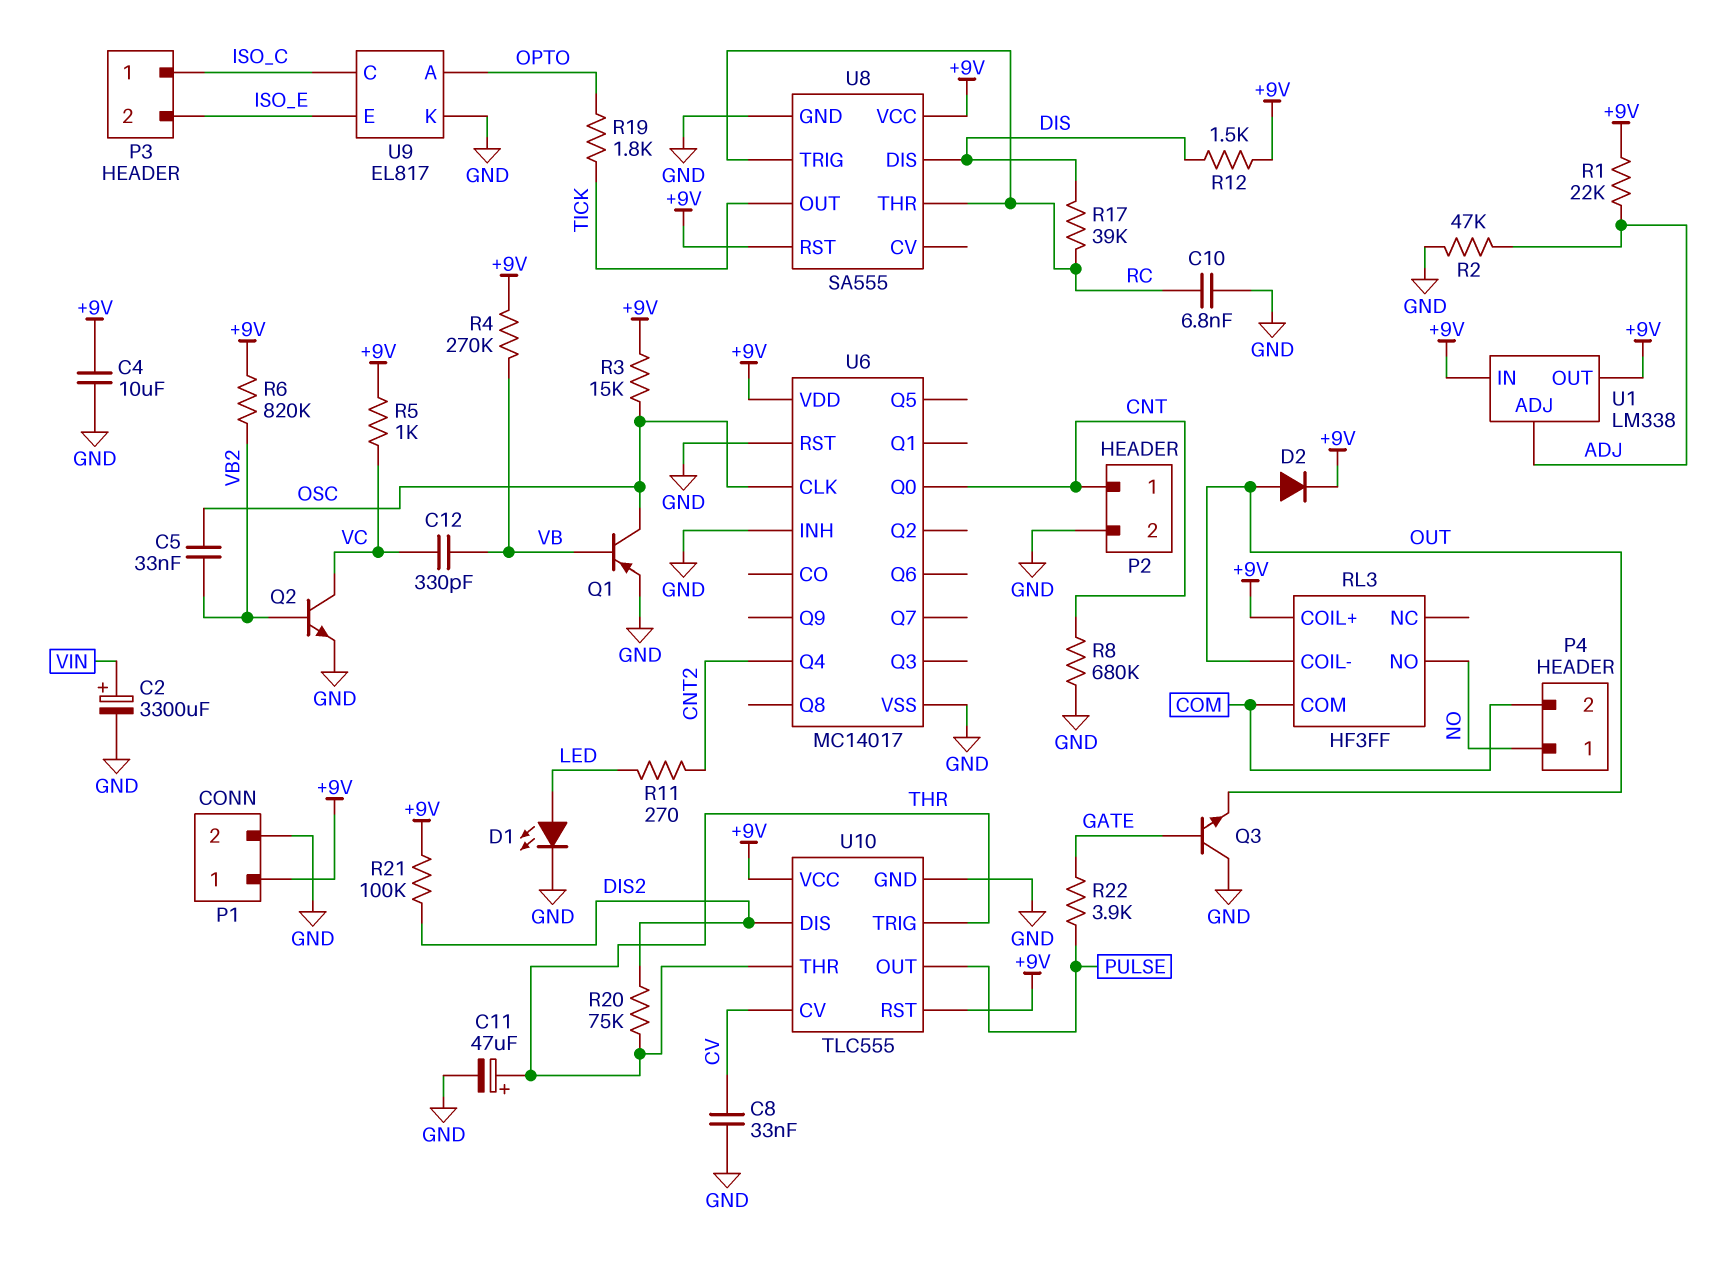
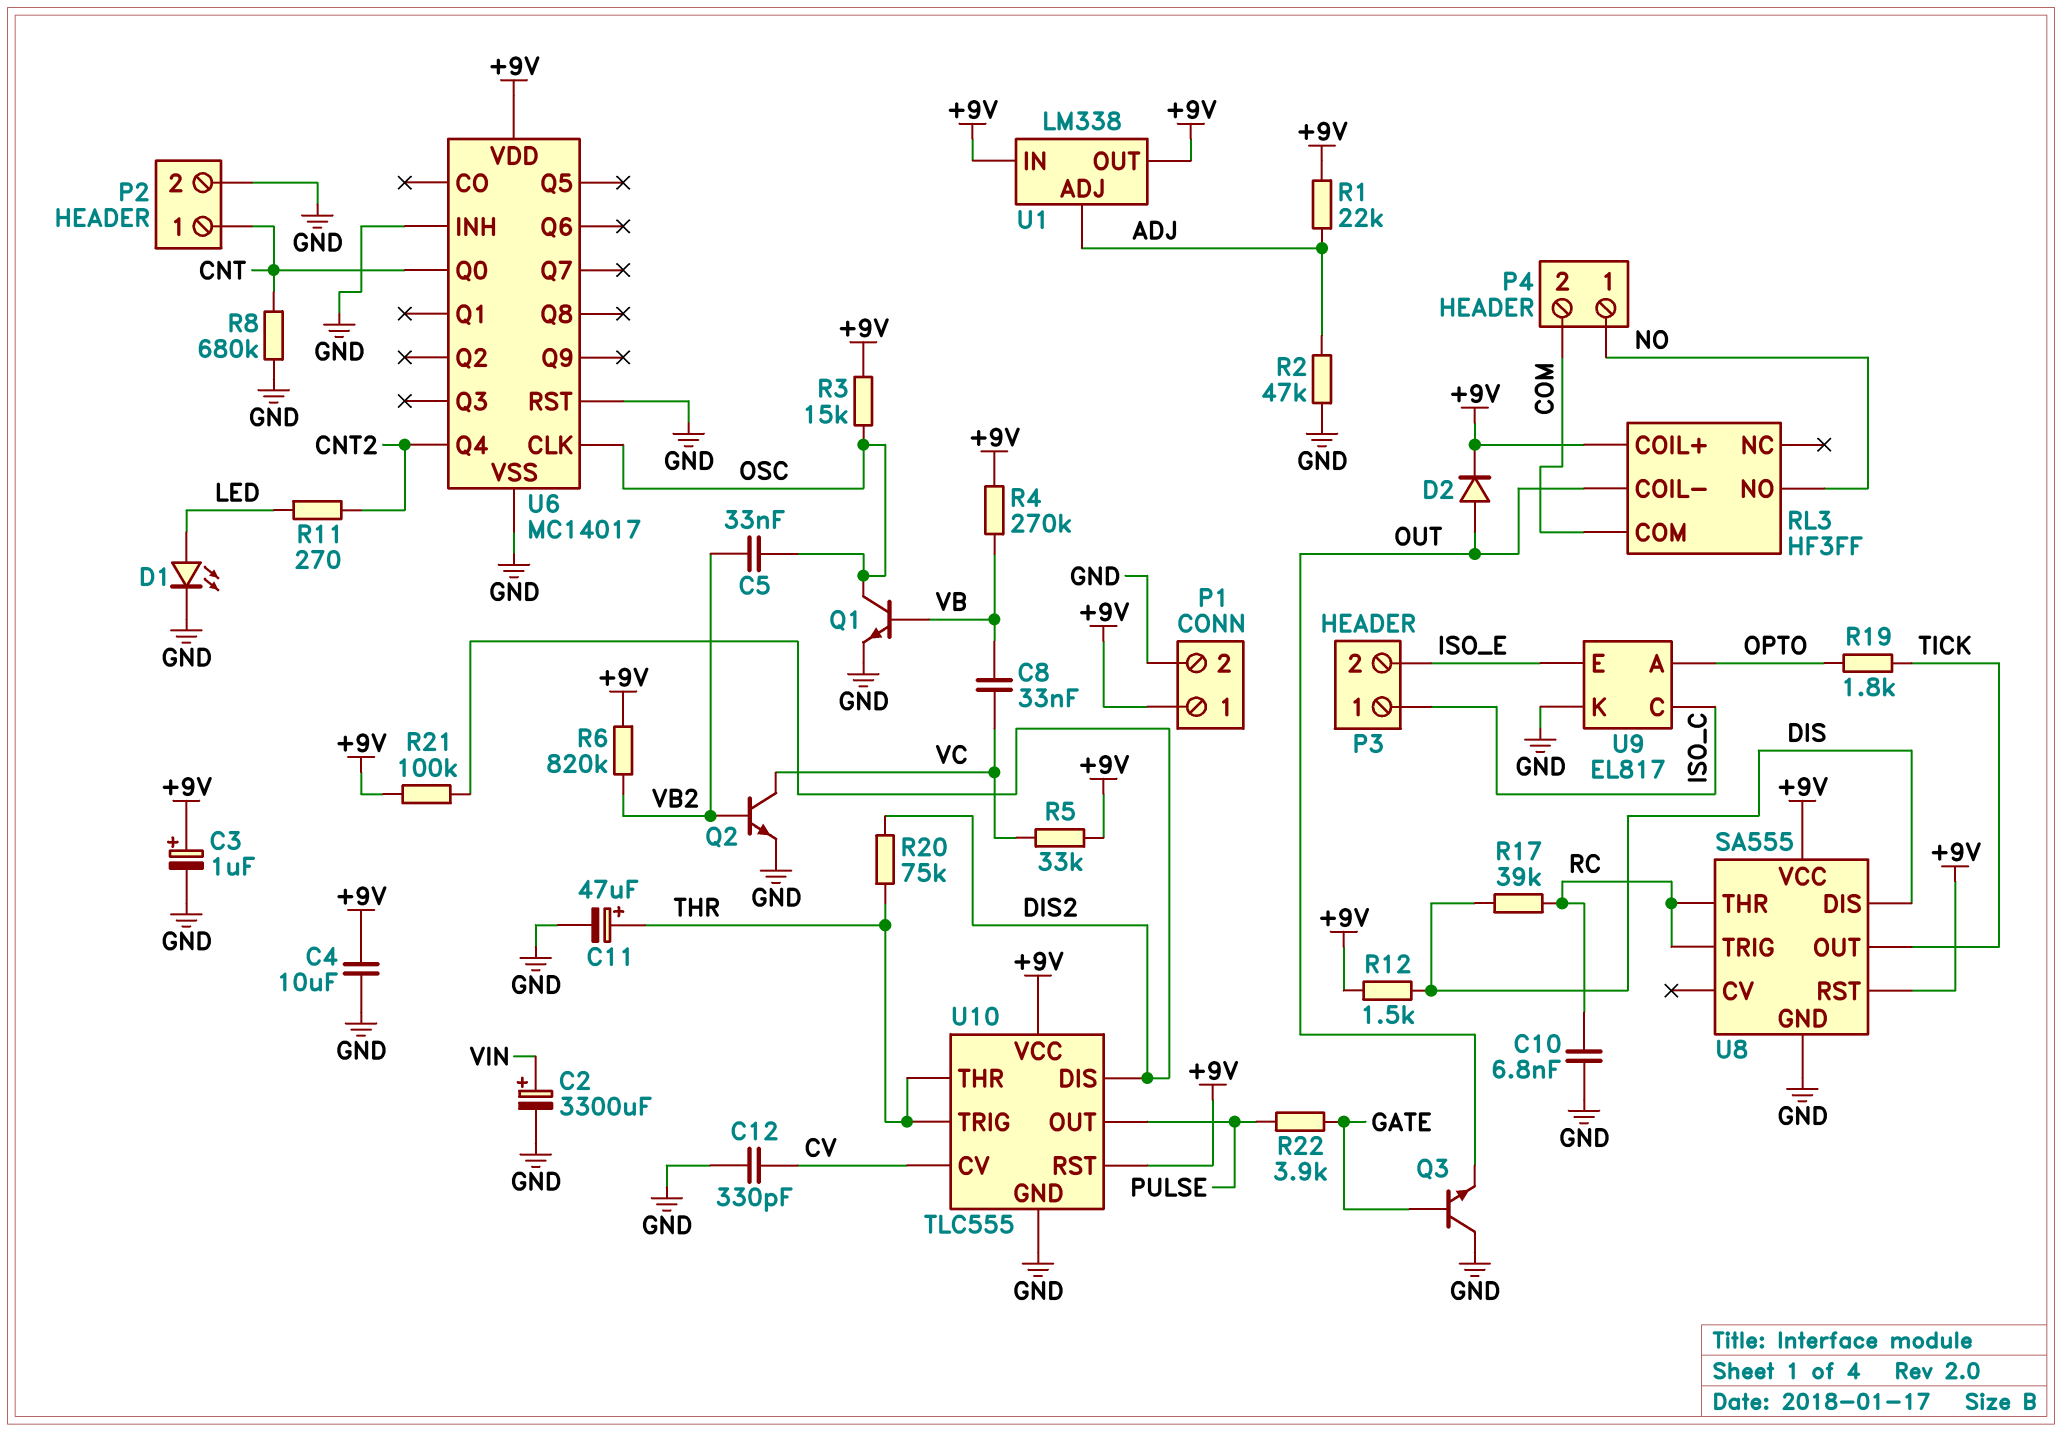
C3: none -> 1uF (plus +9V, minus GND)
C8: 33nF (CV, GND) -> 33nF (VB, VC)
C12: 330pF (VB, VC) -> 330pF (CV, GND)
Q1: PNP (B VB, C OSC, E GND) -> NPN (B VB, C OSC, E GND)
R5: 1k (+9V, VC) -> 33k (+9V, VC)

